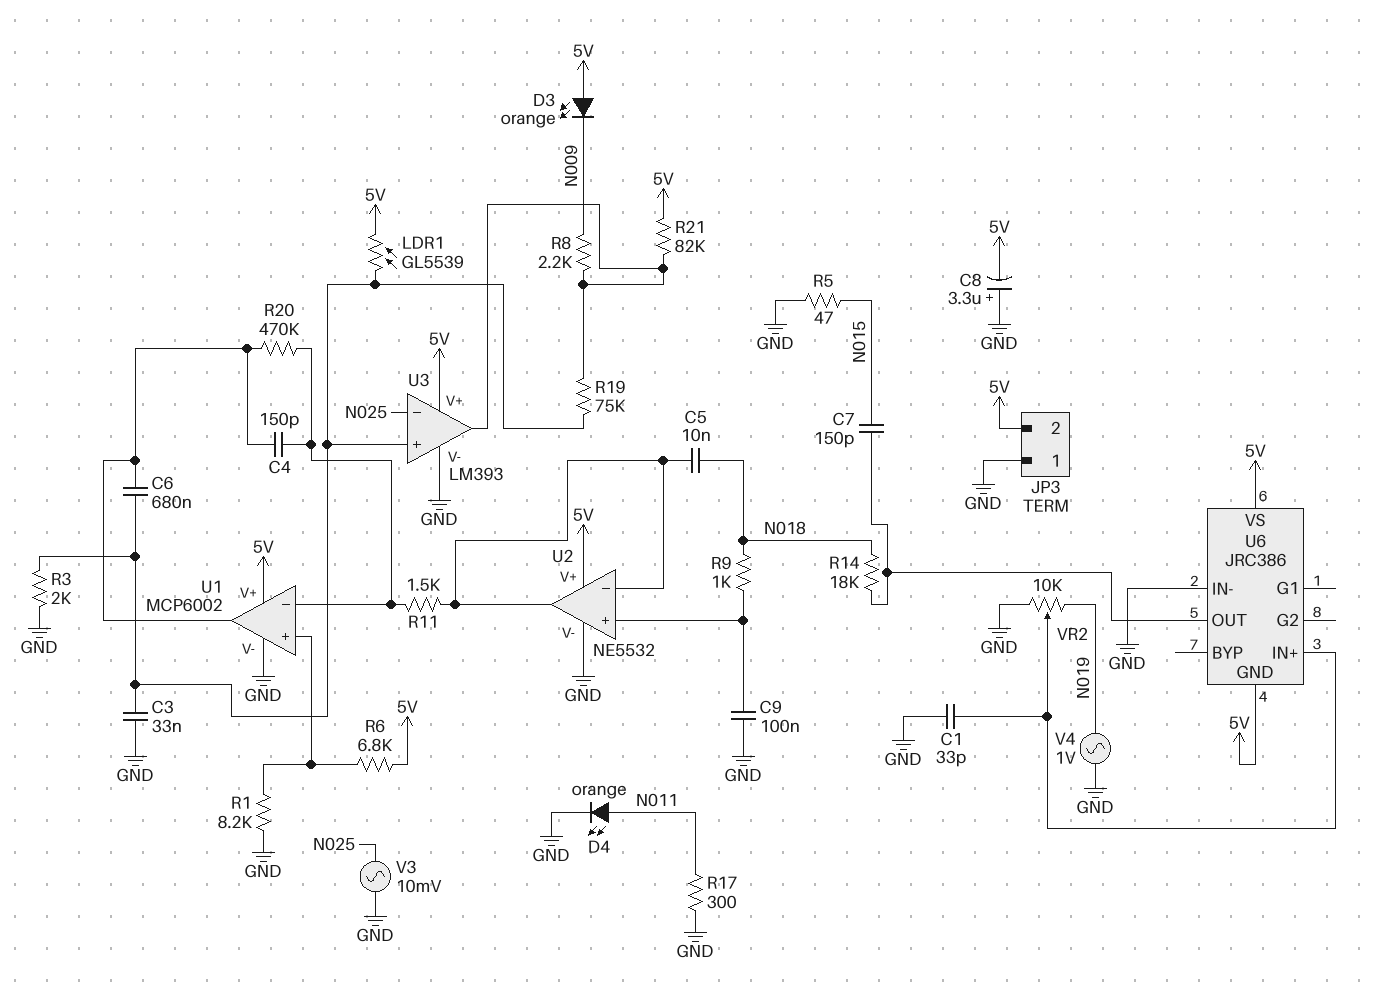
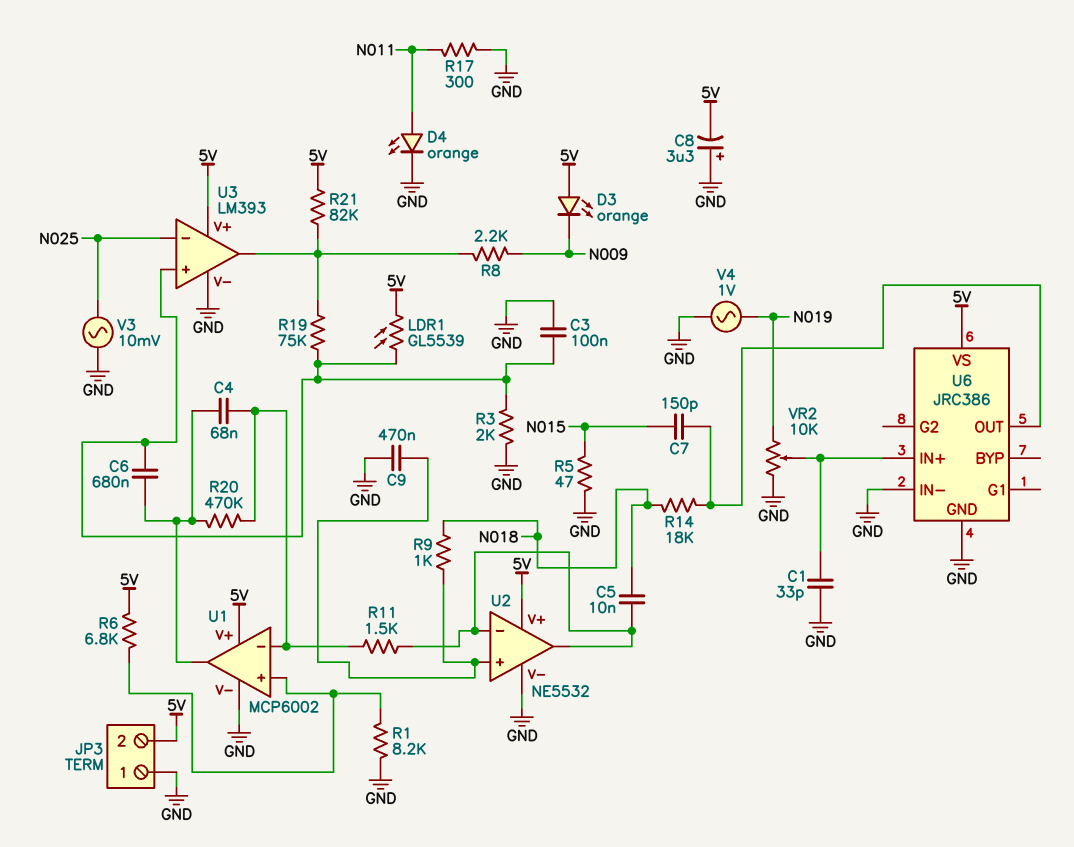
C3: 33nF (GND, U3/in+) -> 100nF (GND, U3/in+)
C4: 150pF (U1/in-, U1/out) -> 68nF (U1/in-, U1/out)
C9: 100nF (GND, U2/in+) -> 470nF (GND, U2/in+)
U6 pin GND: 5V -> GND

